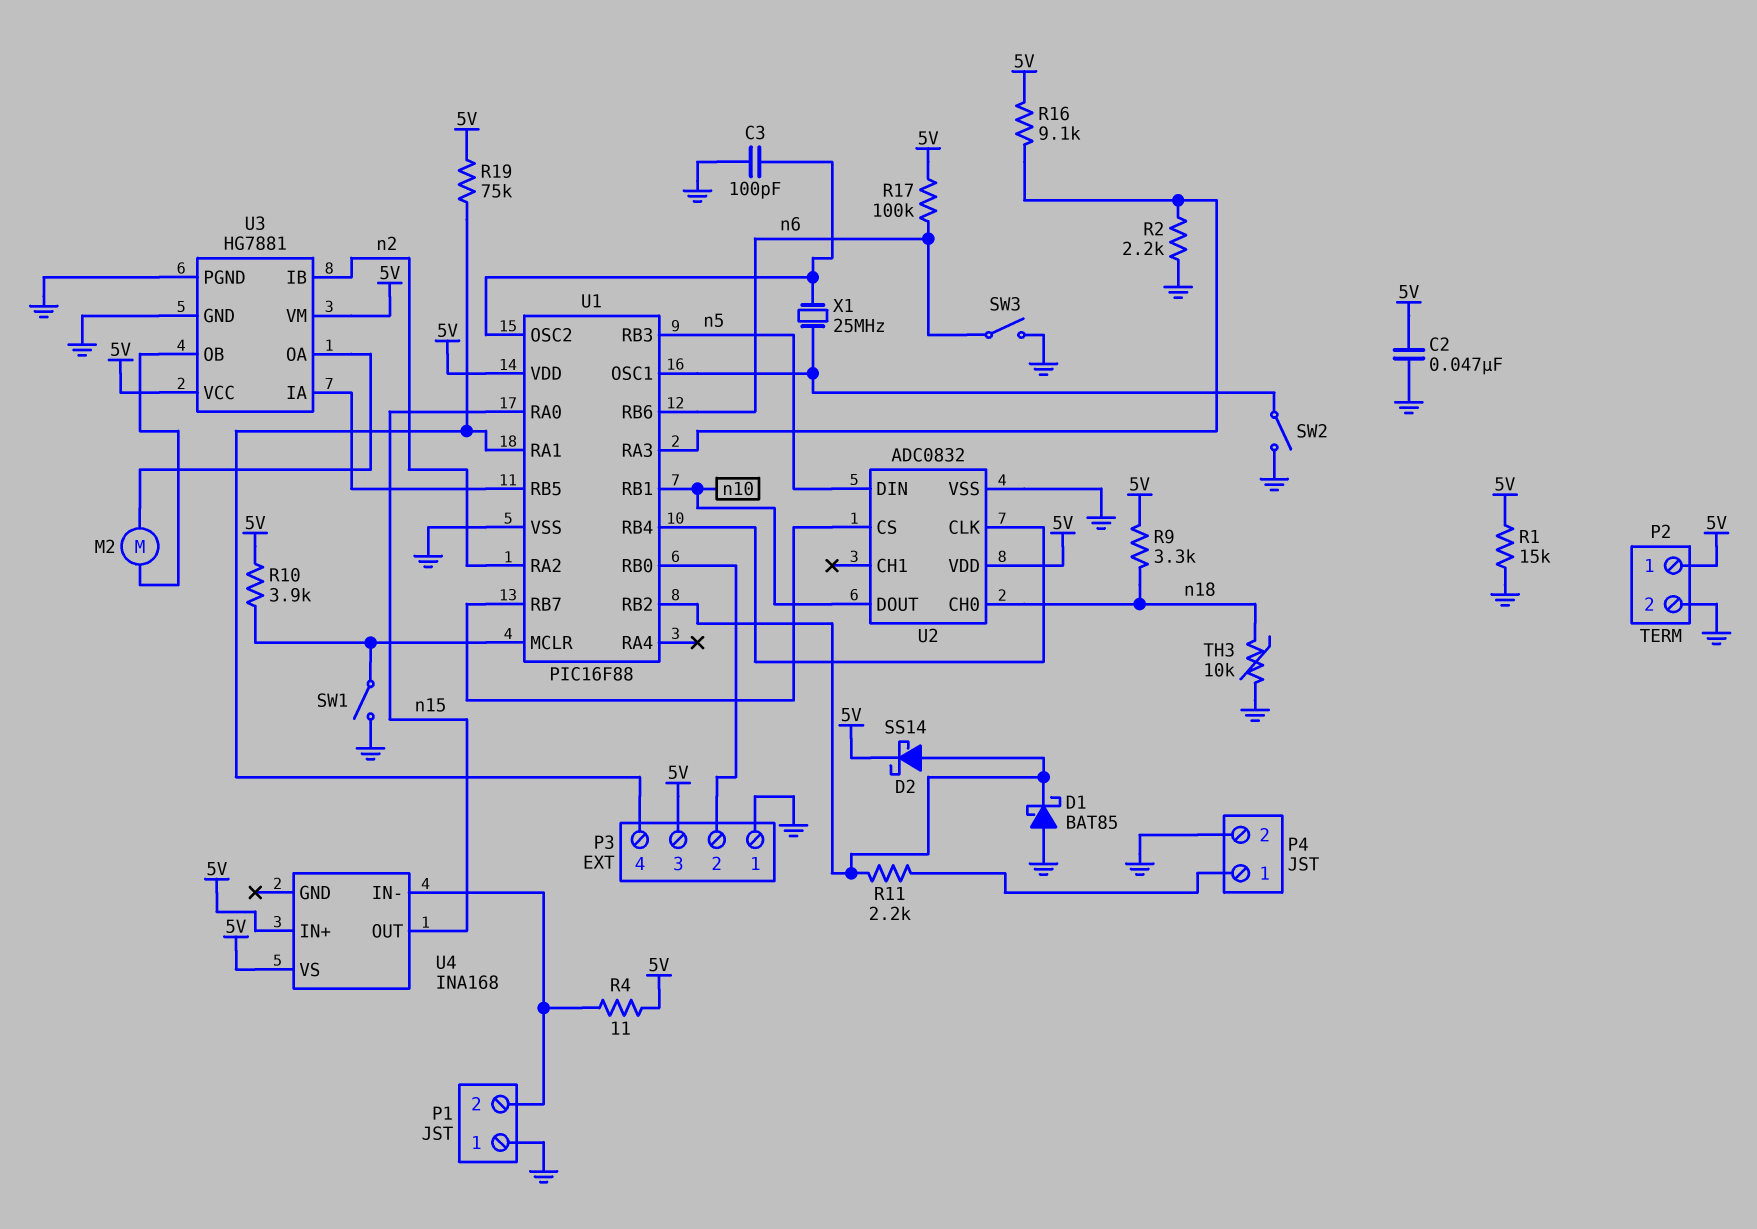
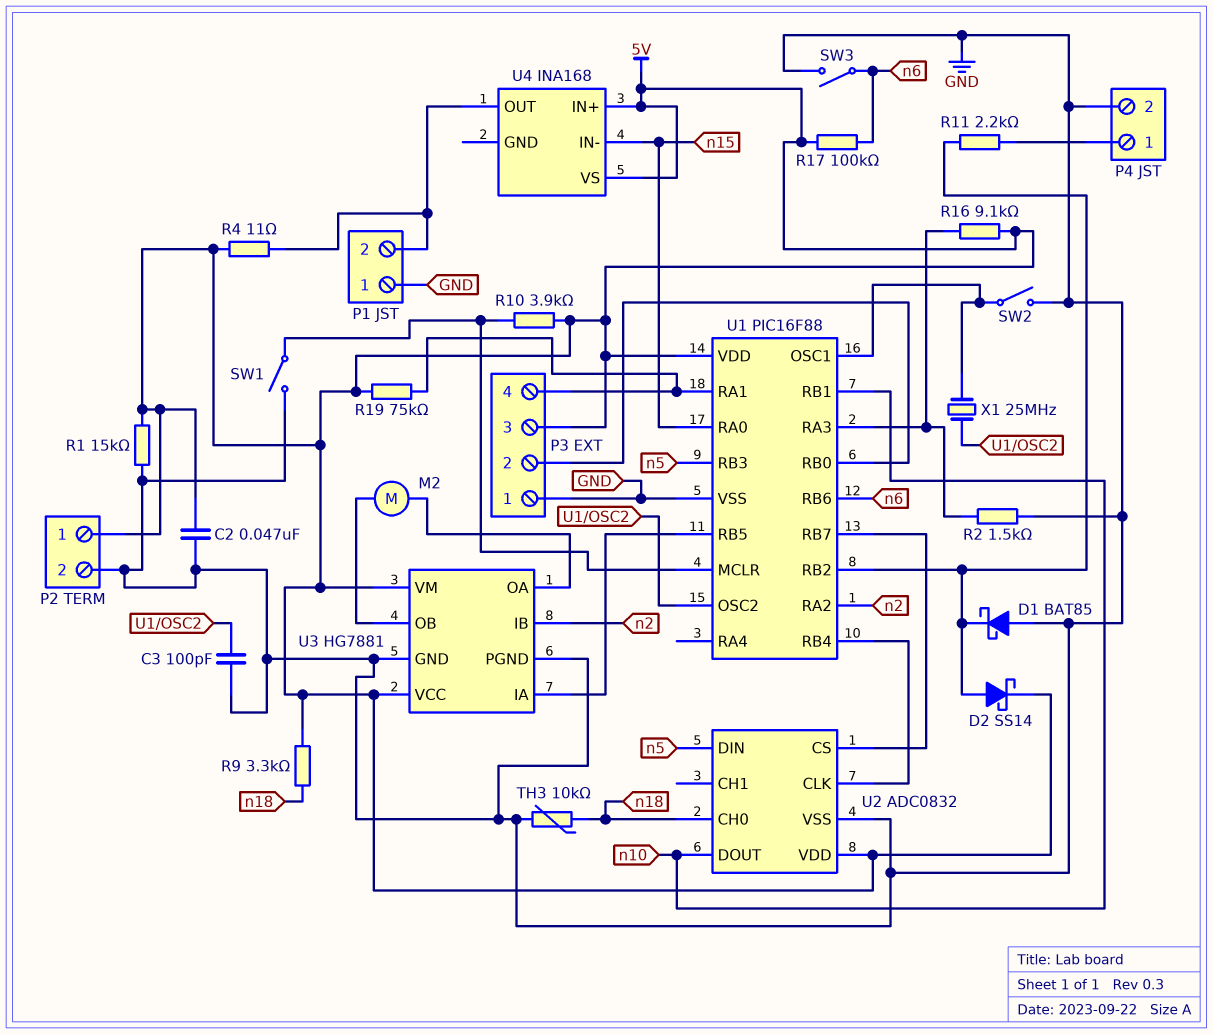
R2: 2.2k (GND, U1/RA3) -> 1.5k (GND, U1/RA3)
U4 pin IN-: P1/2 -> n15
U4 pin OUT: n15 -> P1/2

